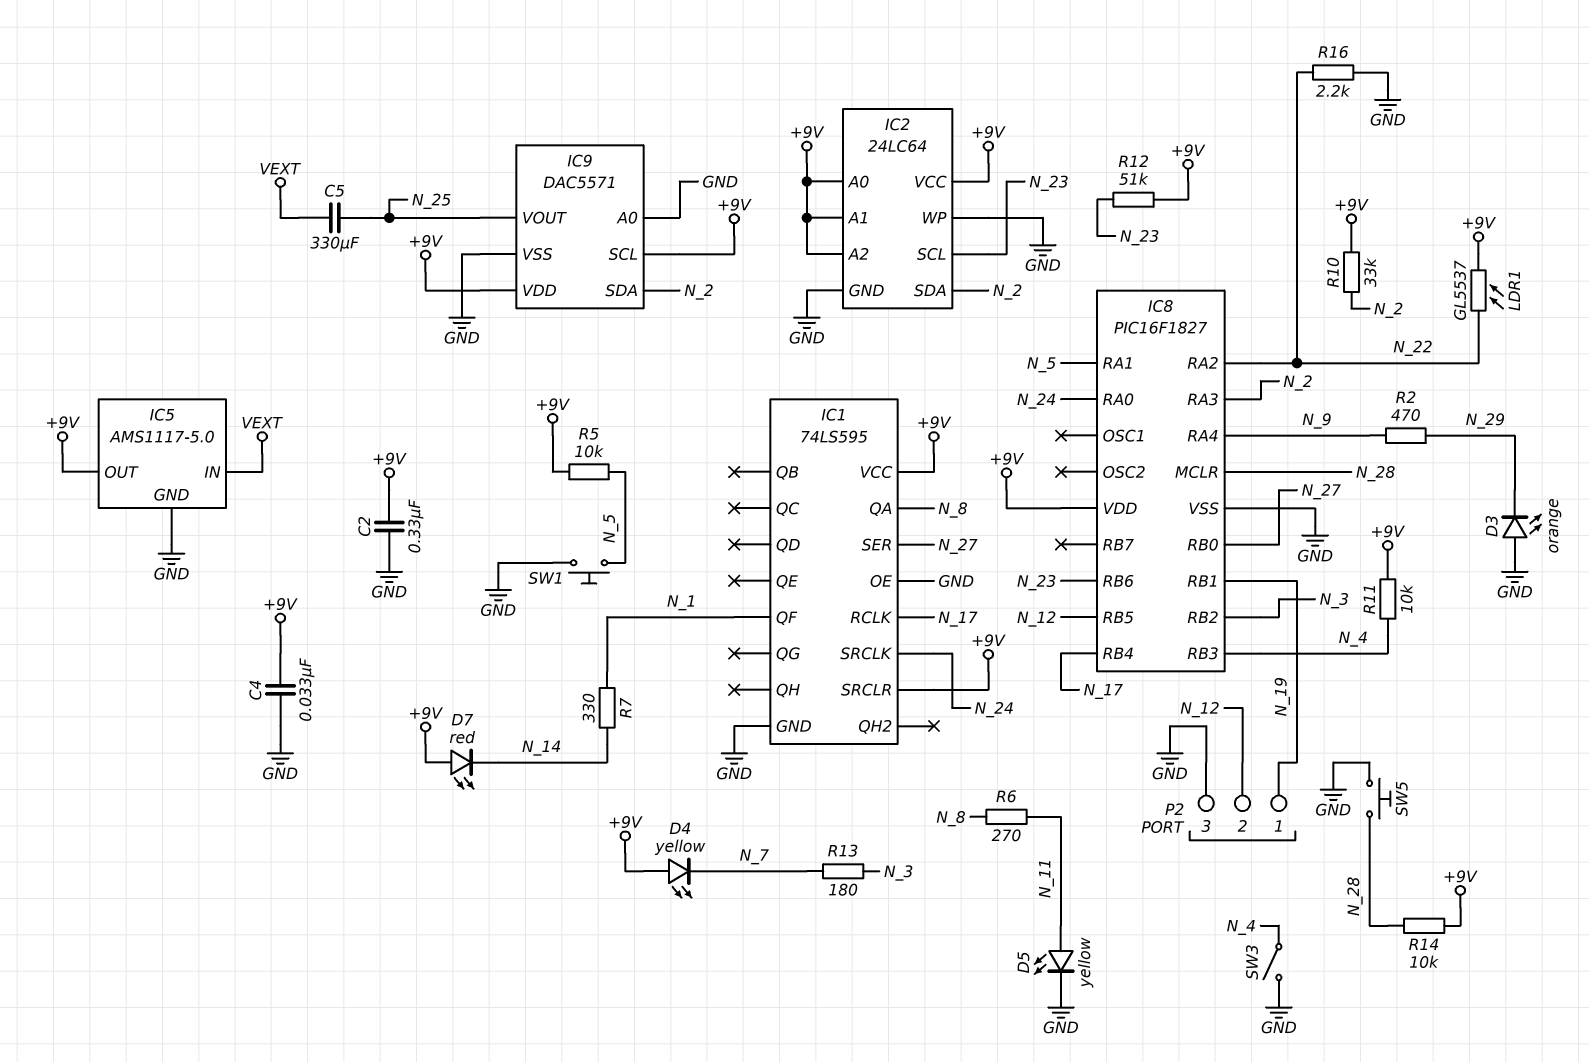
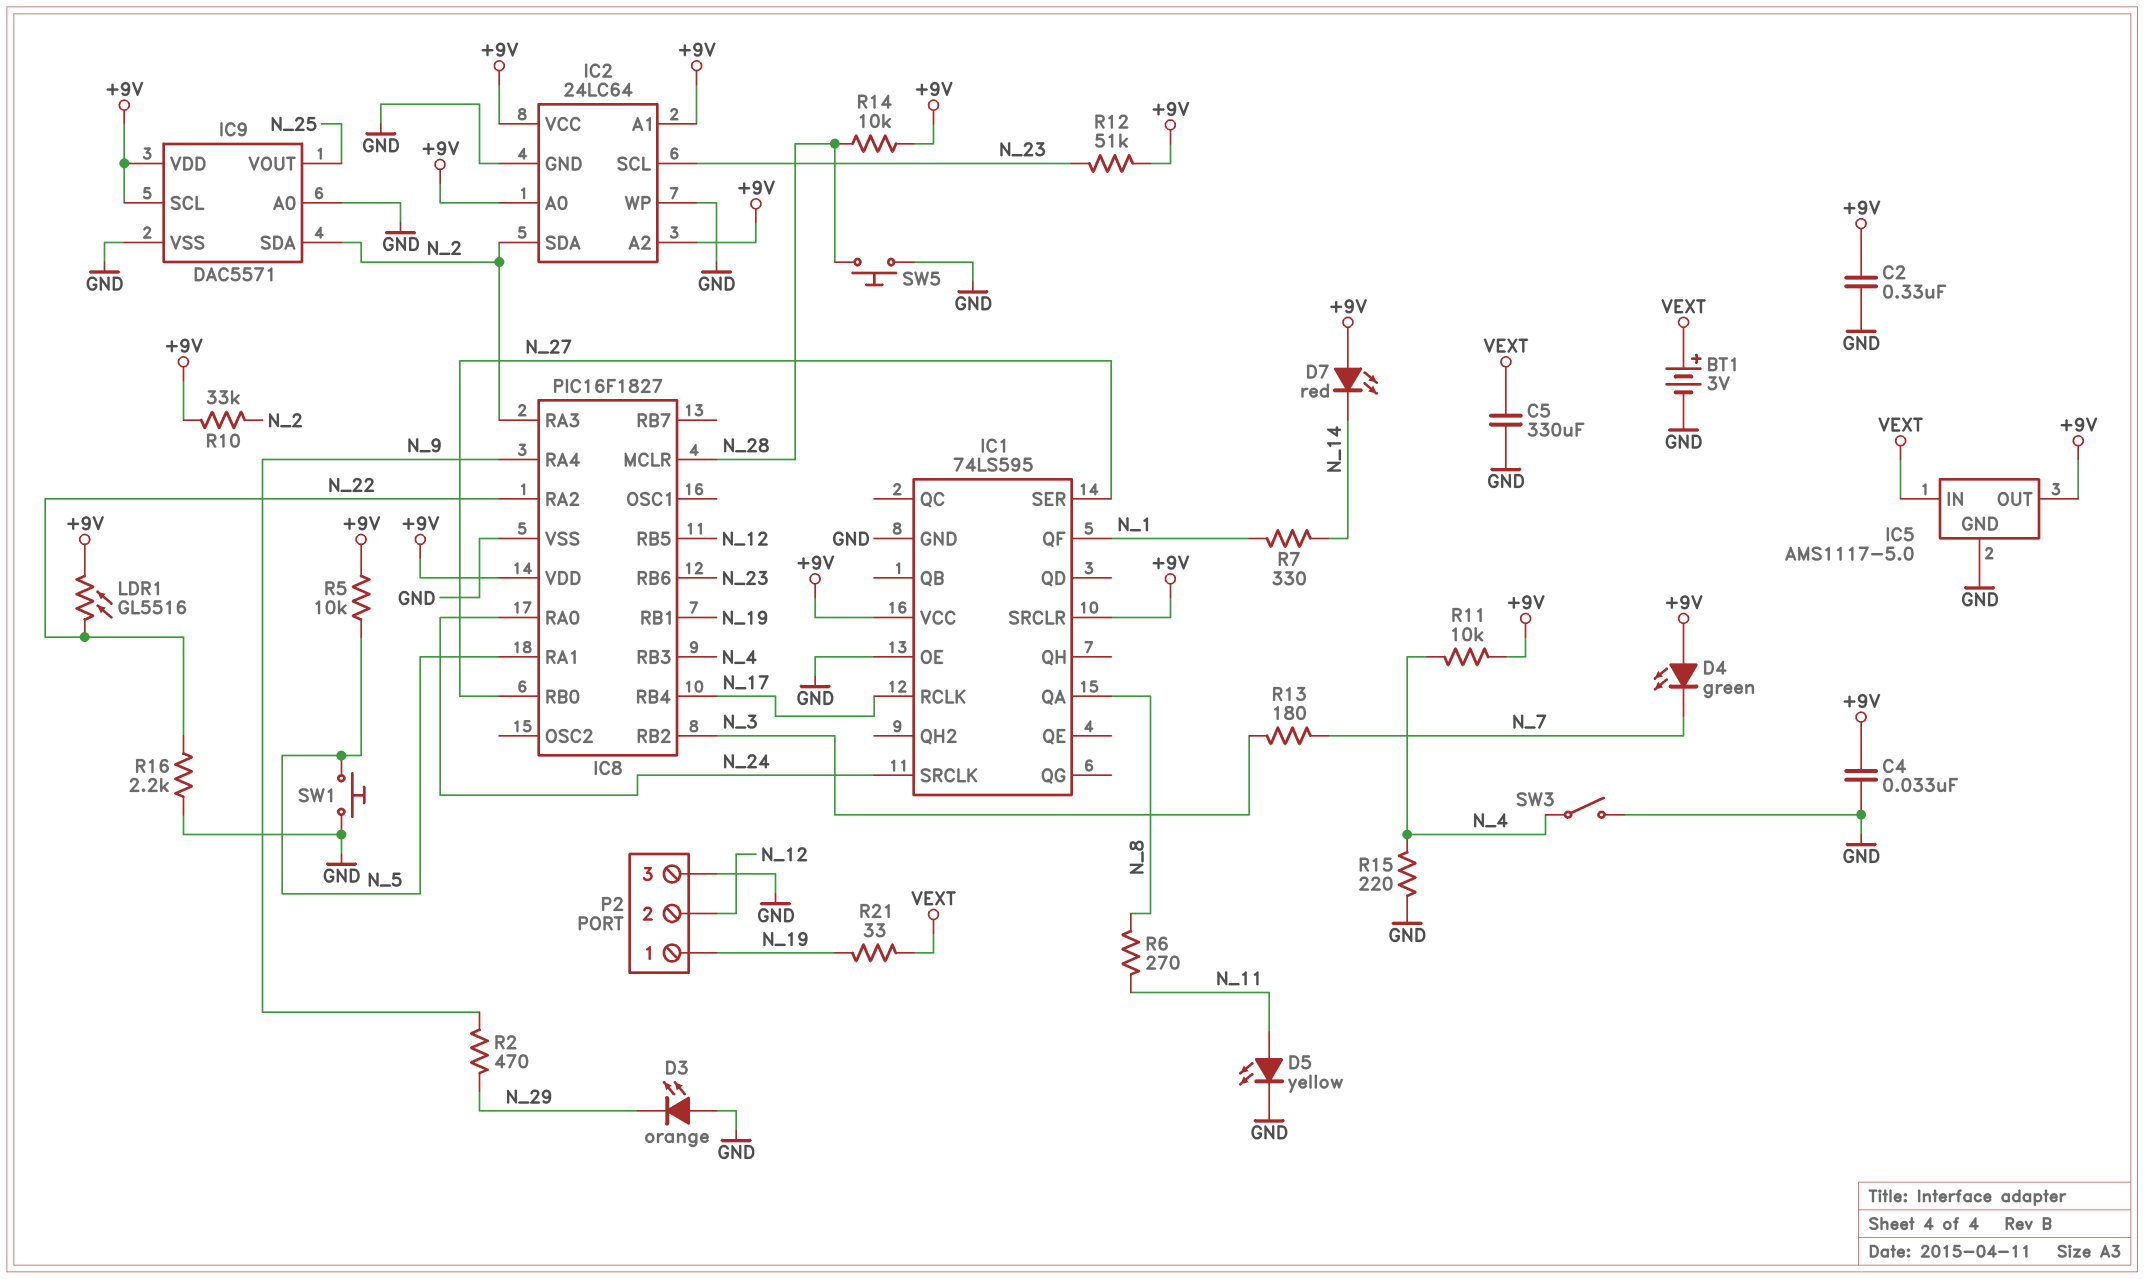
BT1: none -> 3V (plus VEXT, minus GND)
C5: 330uF (N_25, VEXT) -> 330uF (GND, VEXT)
D4: LED yellow (A +9V, K N_7) -> LED green (A +9V, K N_7)
LDR1: GL5537 (+9V, N_22) -> GL5516 (+9V, N_22)
R15: none -> 220 (GND, N_4)
R21: none -> 33 (N_19, VEXT)

